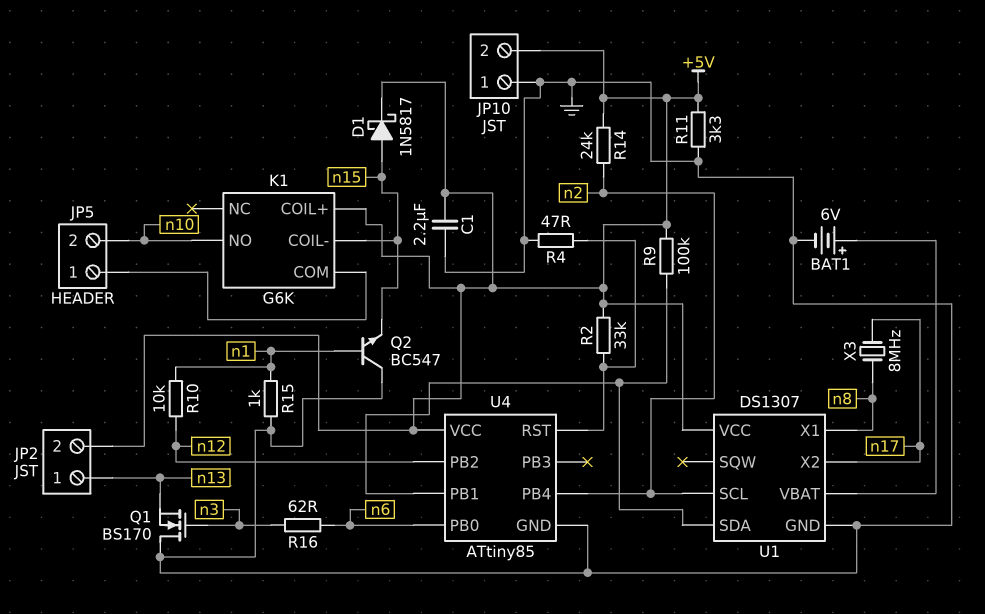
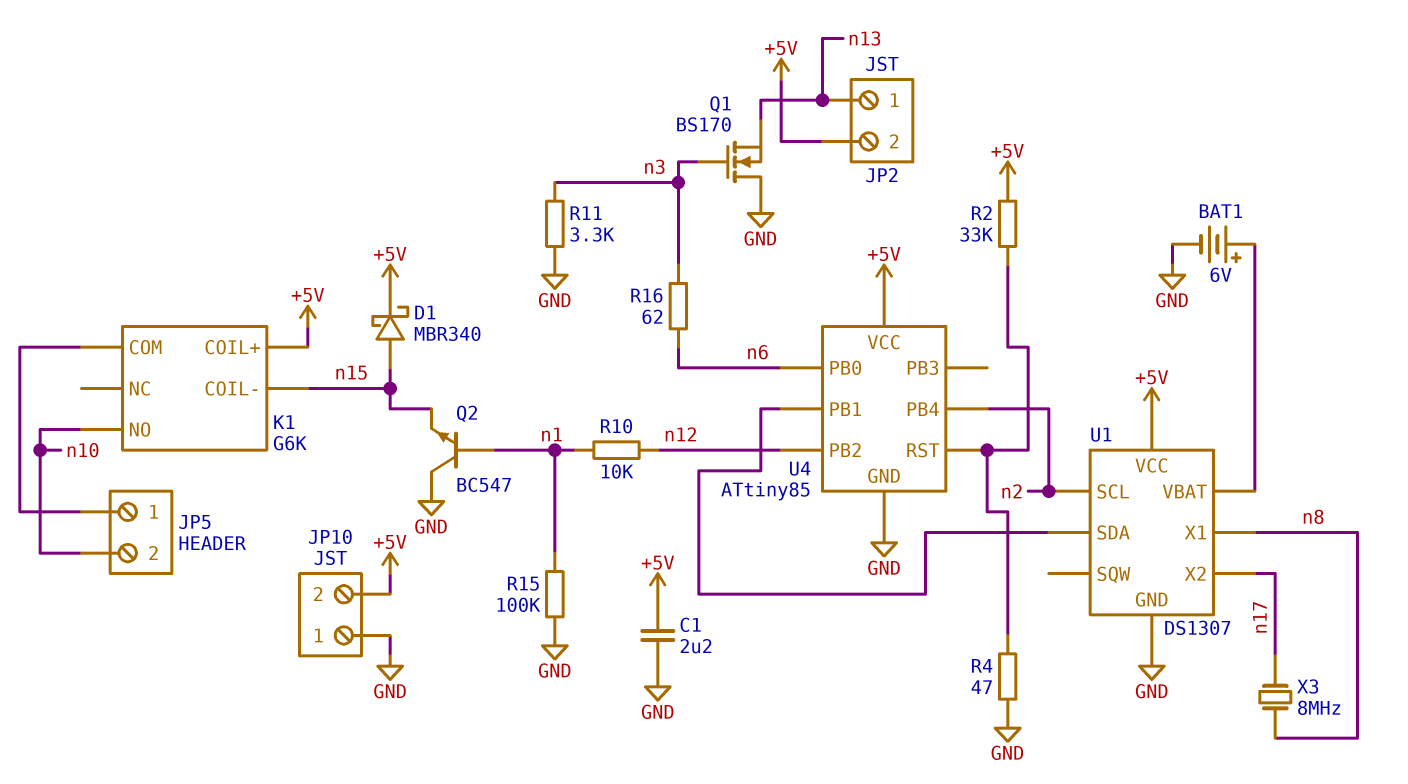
D1: schottky 1N5817 (A n15, K +5V) -> schottky MBR340 (A n15, K +5V)
R9: 100k (+5V, U1/SDA) -> none
R11: 3.3k (+5V, GND) -> 3.3k (GND, n3)
R14: 24k (+5V, n2) -> none
R15: 1k (GND, n1) -> 100k (GND, n1)

